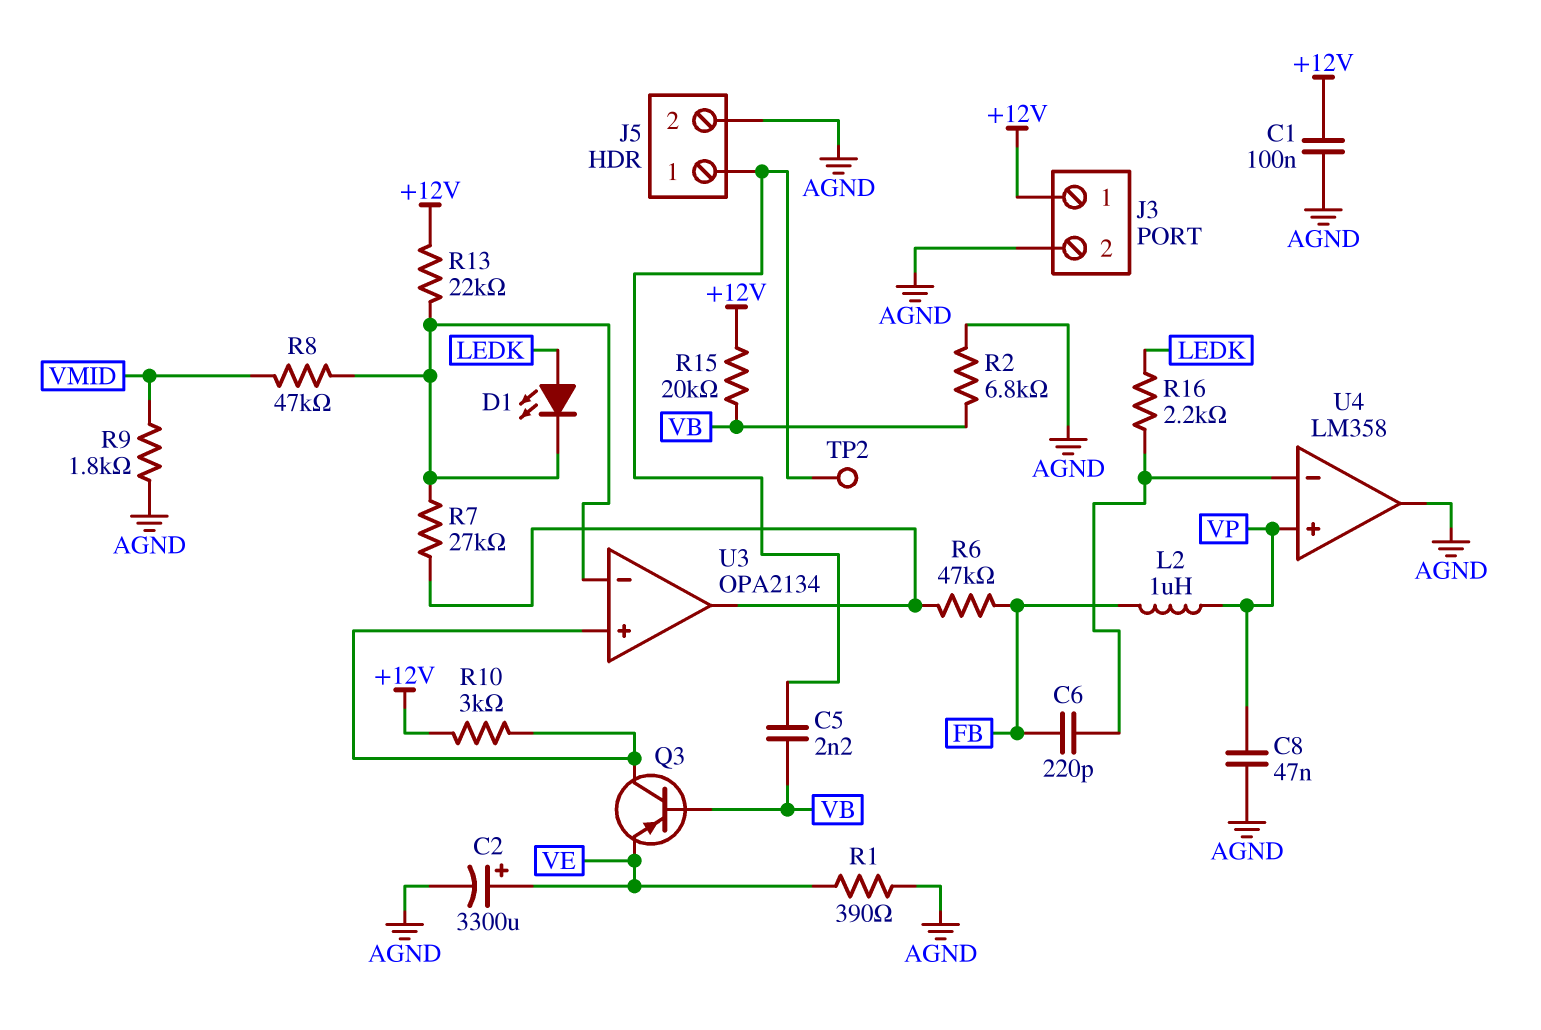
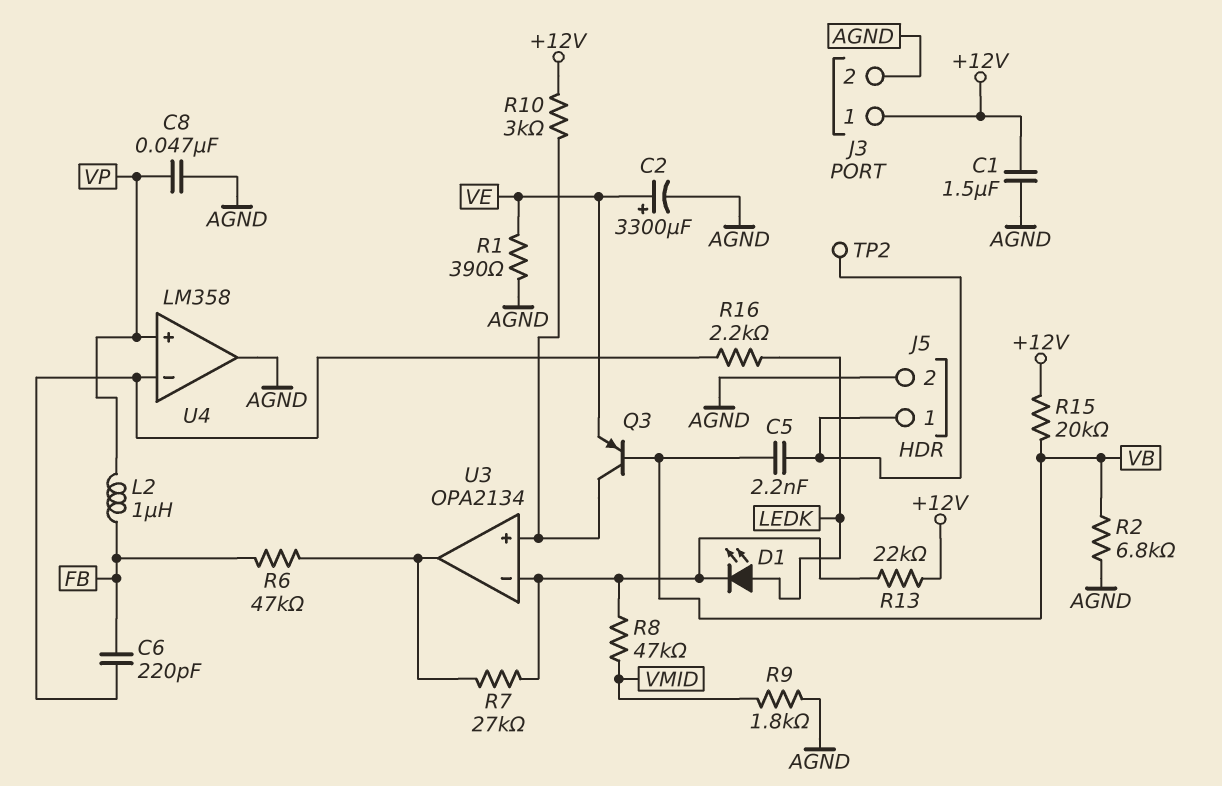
C1: 100nF (+12V, AGND) -> 1.5uF (+12V, AGND)

